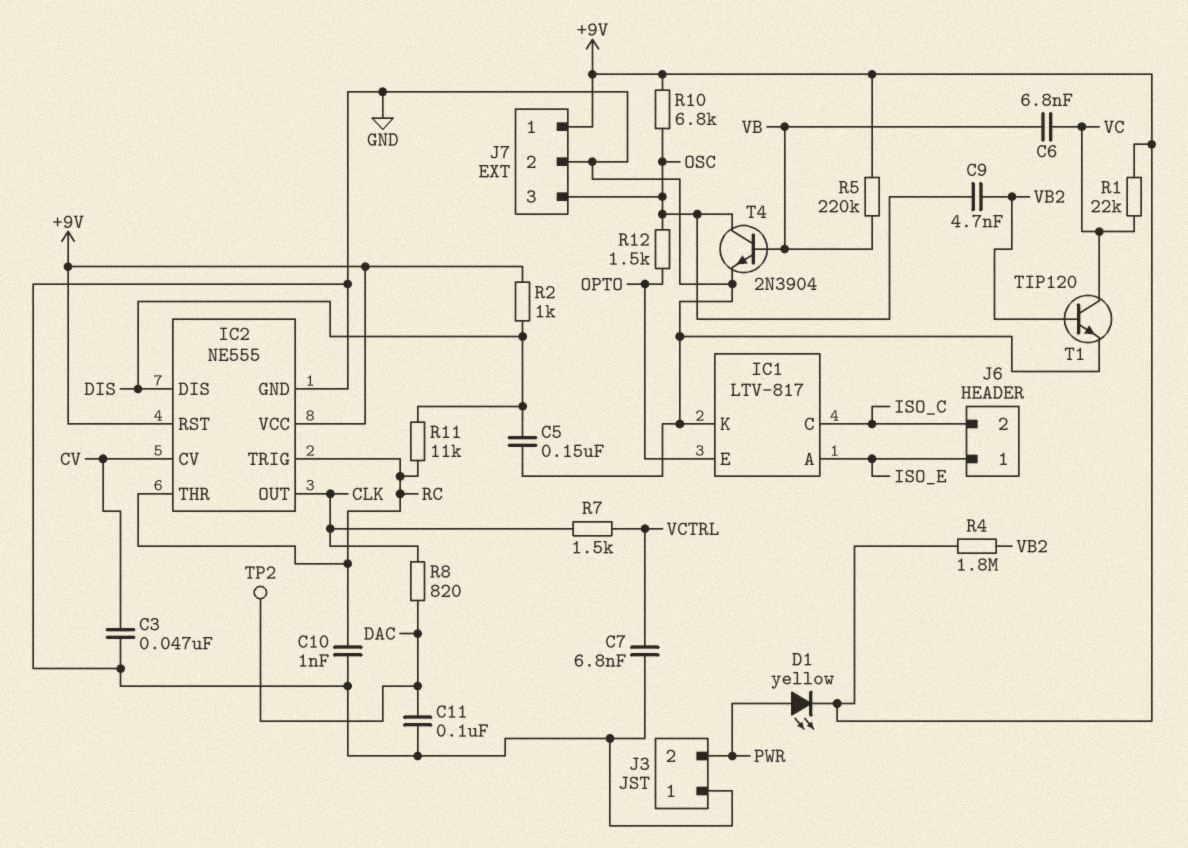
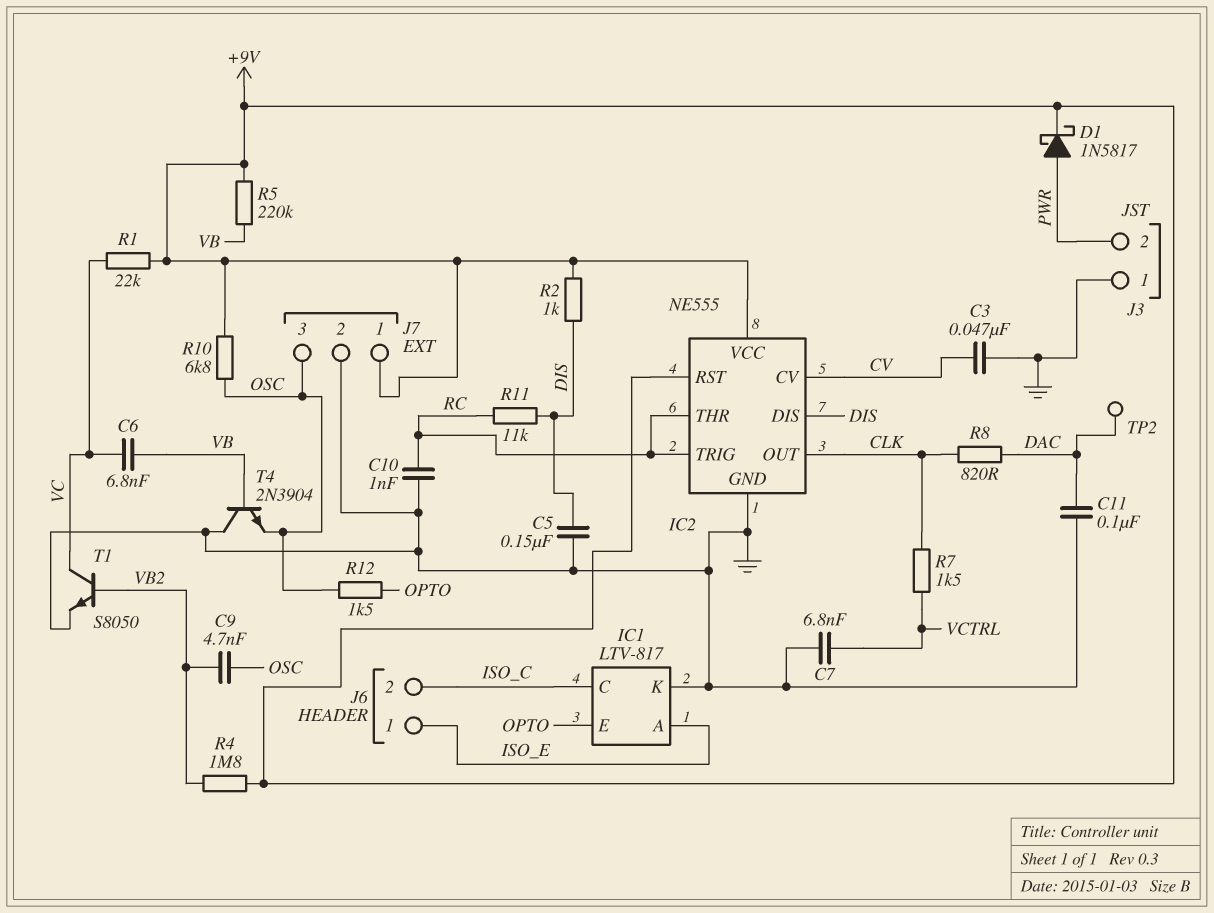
D1: LED yellow (A PWR, K +9V) -> schottky 1N5817 (A PWR, K +9V)
T1: NPN TIP120 (B VB2, C VC, E GND) -> NPN S8050 (B VB2, C VC, E GND)
T4: NPN 2N3904 (B VB, C OSC, E GND) -> NPN 2N3904 (B VB, C GND, E OSC)

